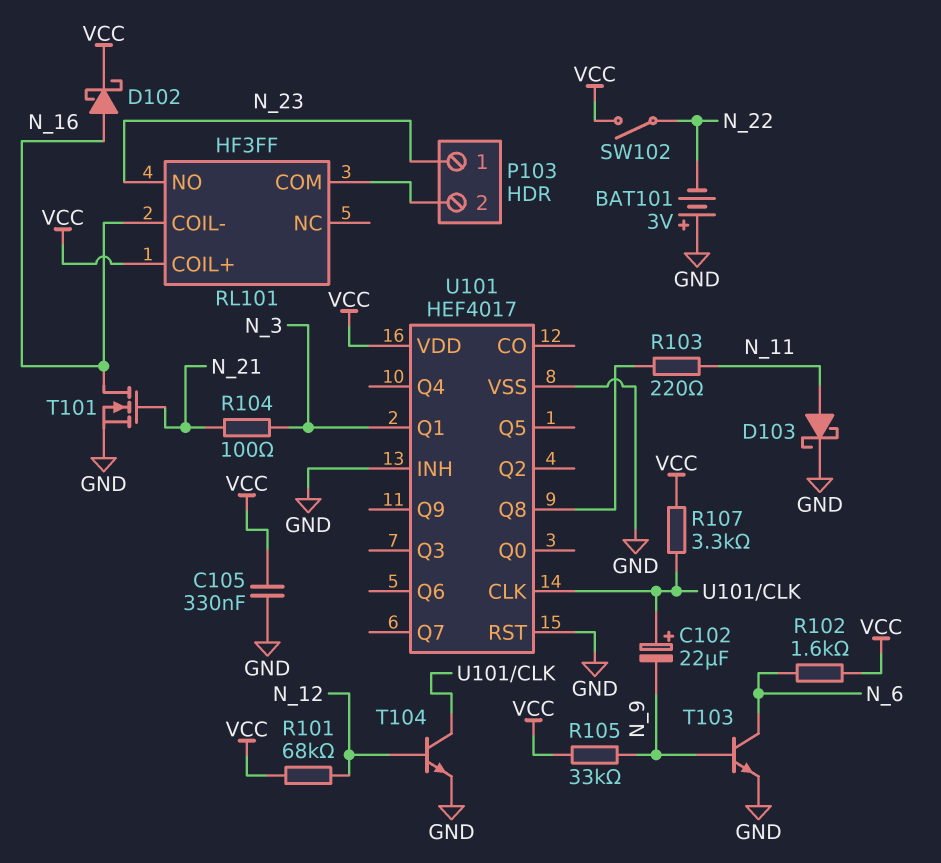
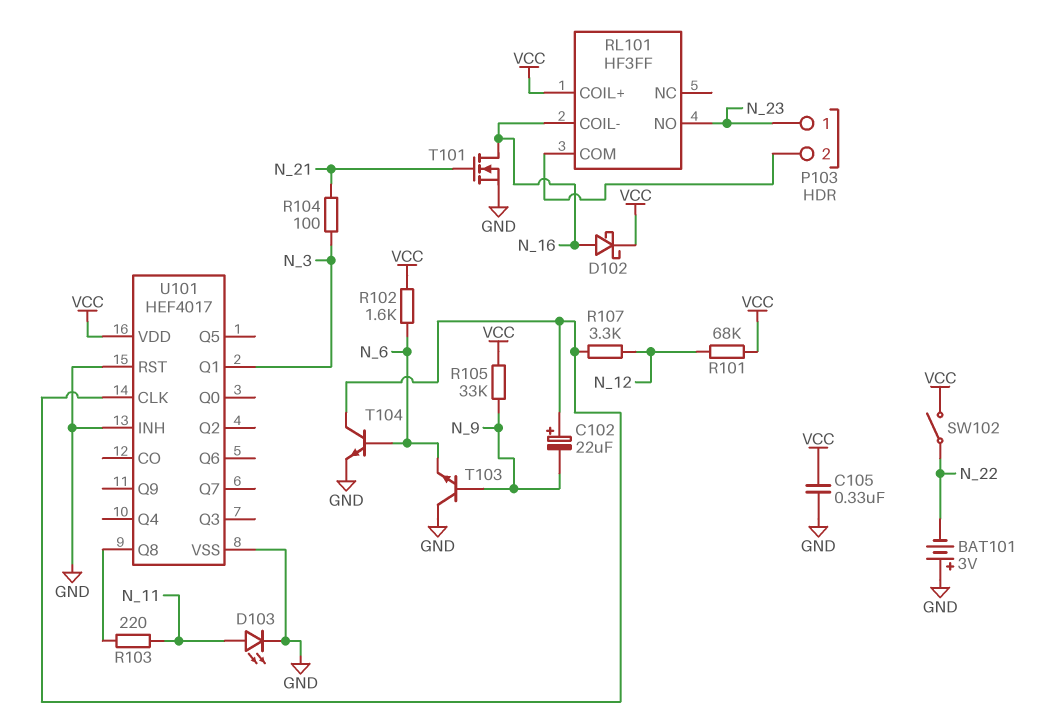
D103: schottky (A N_11, K GND) -> LED (A N_11, K GND)
R107: 3.3k (U101/CLK, VCC) -> 3.3k (N_12, U101/CLK)
T103: NPN (B N_9, C N_6, E GND) -> NPN (B N_9, C GND, E N_6)
T104: NPN (B N_12, C U101/CLK, E GND) -> NPN (B N_6, C U101/CLK, E GND)

